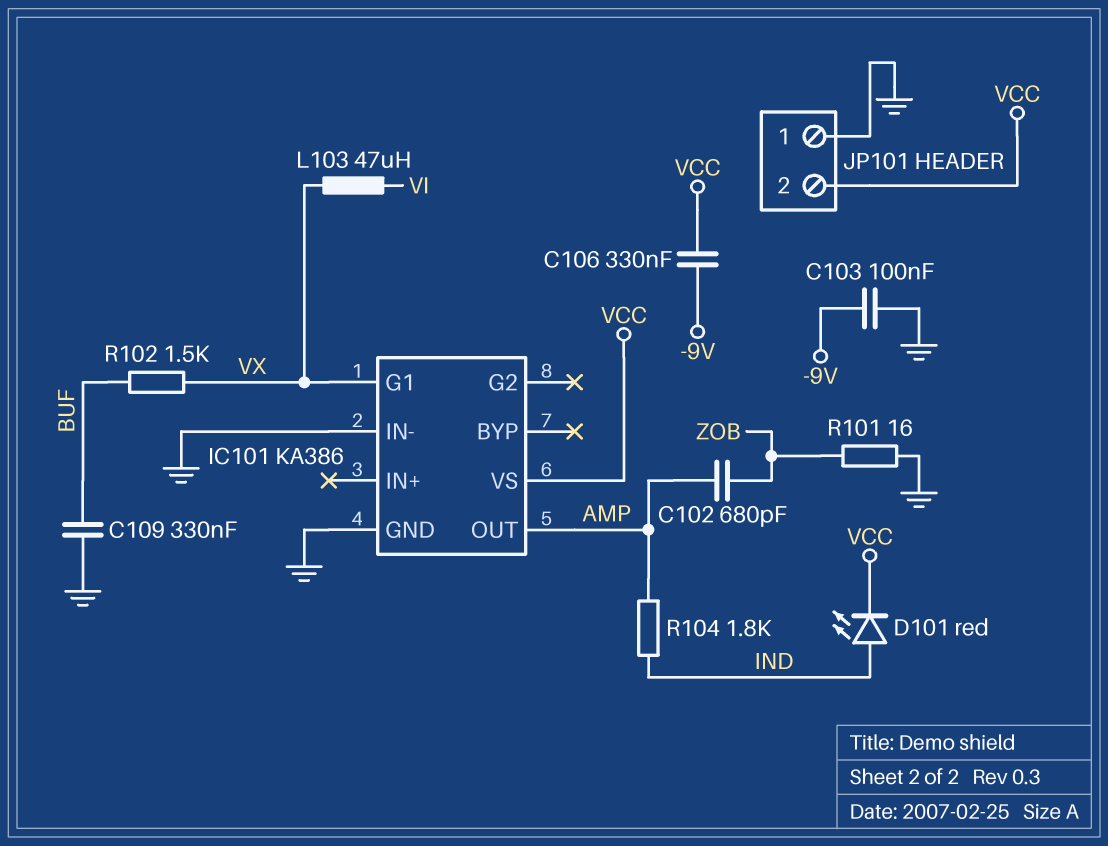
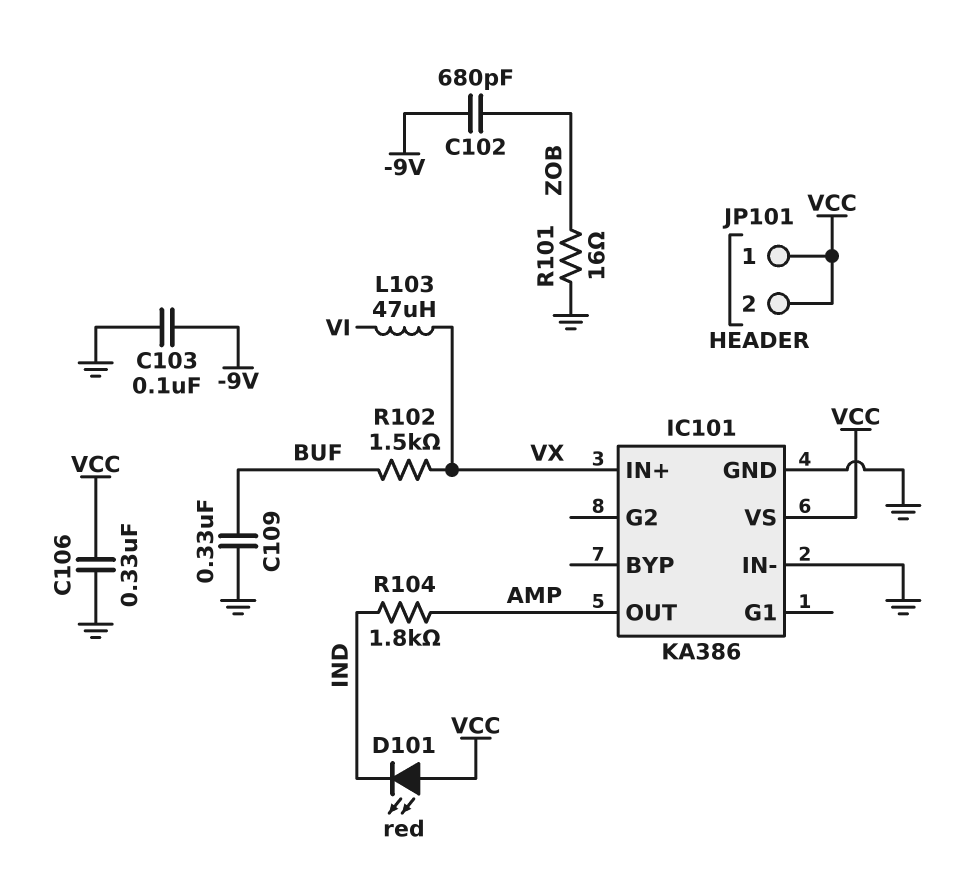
C102: 680pF (AMP, ZOB) -> 680pF (-9V, ZOB)
C106: 330nF (-9V, VCC) -> 330nF (GND, VCC)
D101: LED red (A IND, K VCC) -> LED red (A VCC, K IND)
IC101 pin G1: VX -> none
IC101 pin IN+: none -> VX
JP101 pin 1: GND -> VCC

